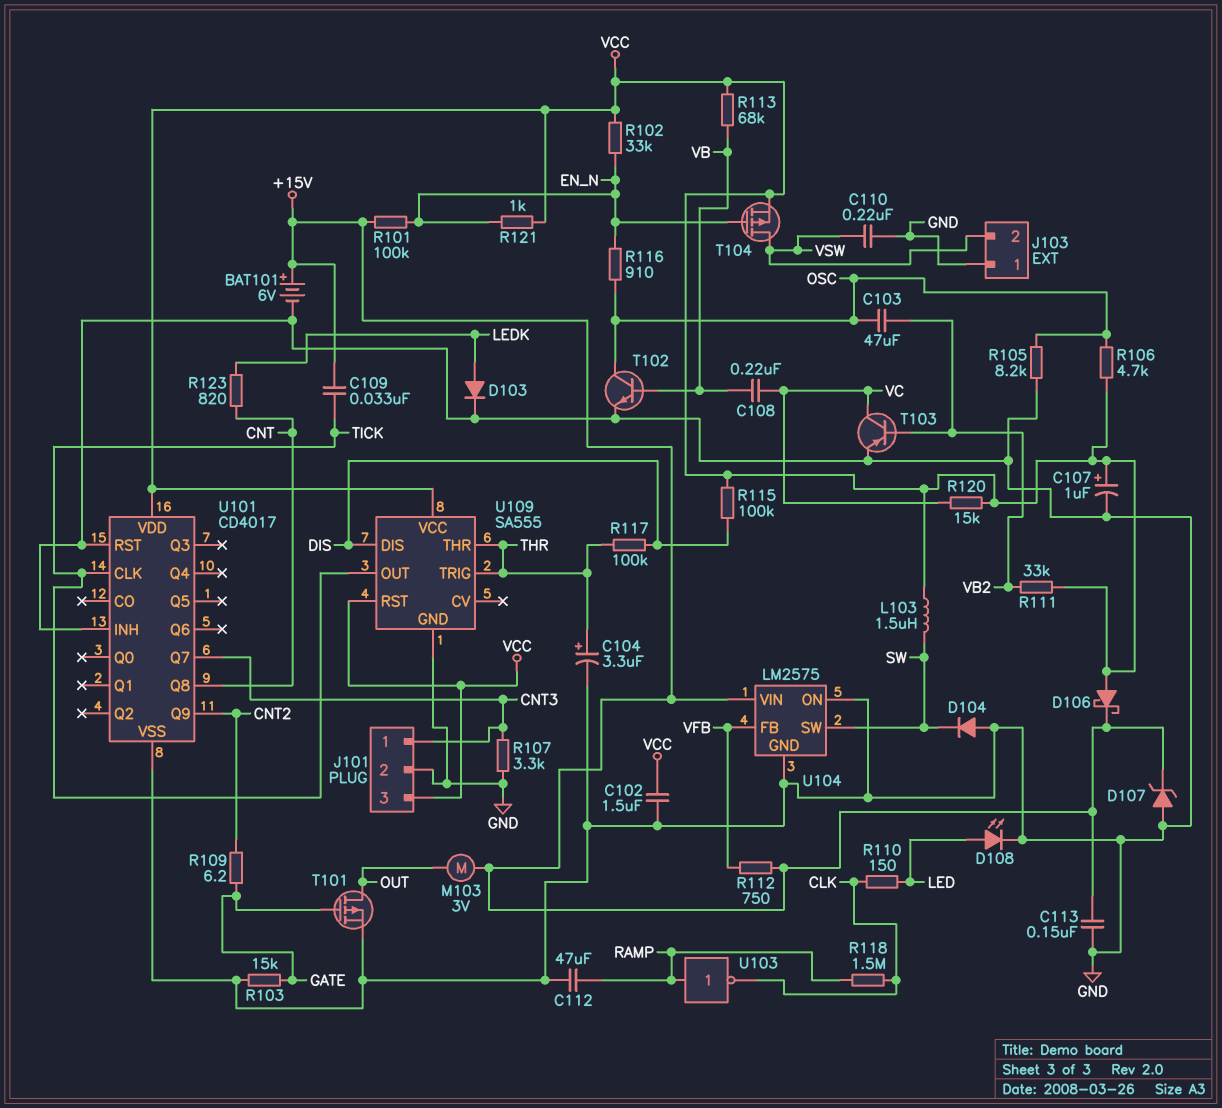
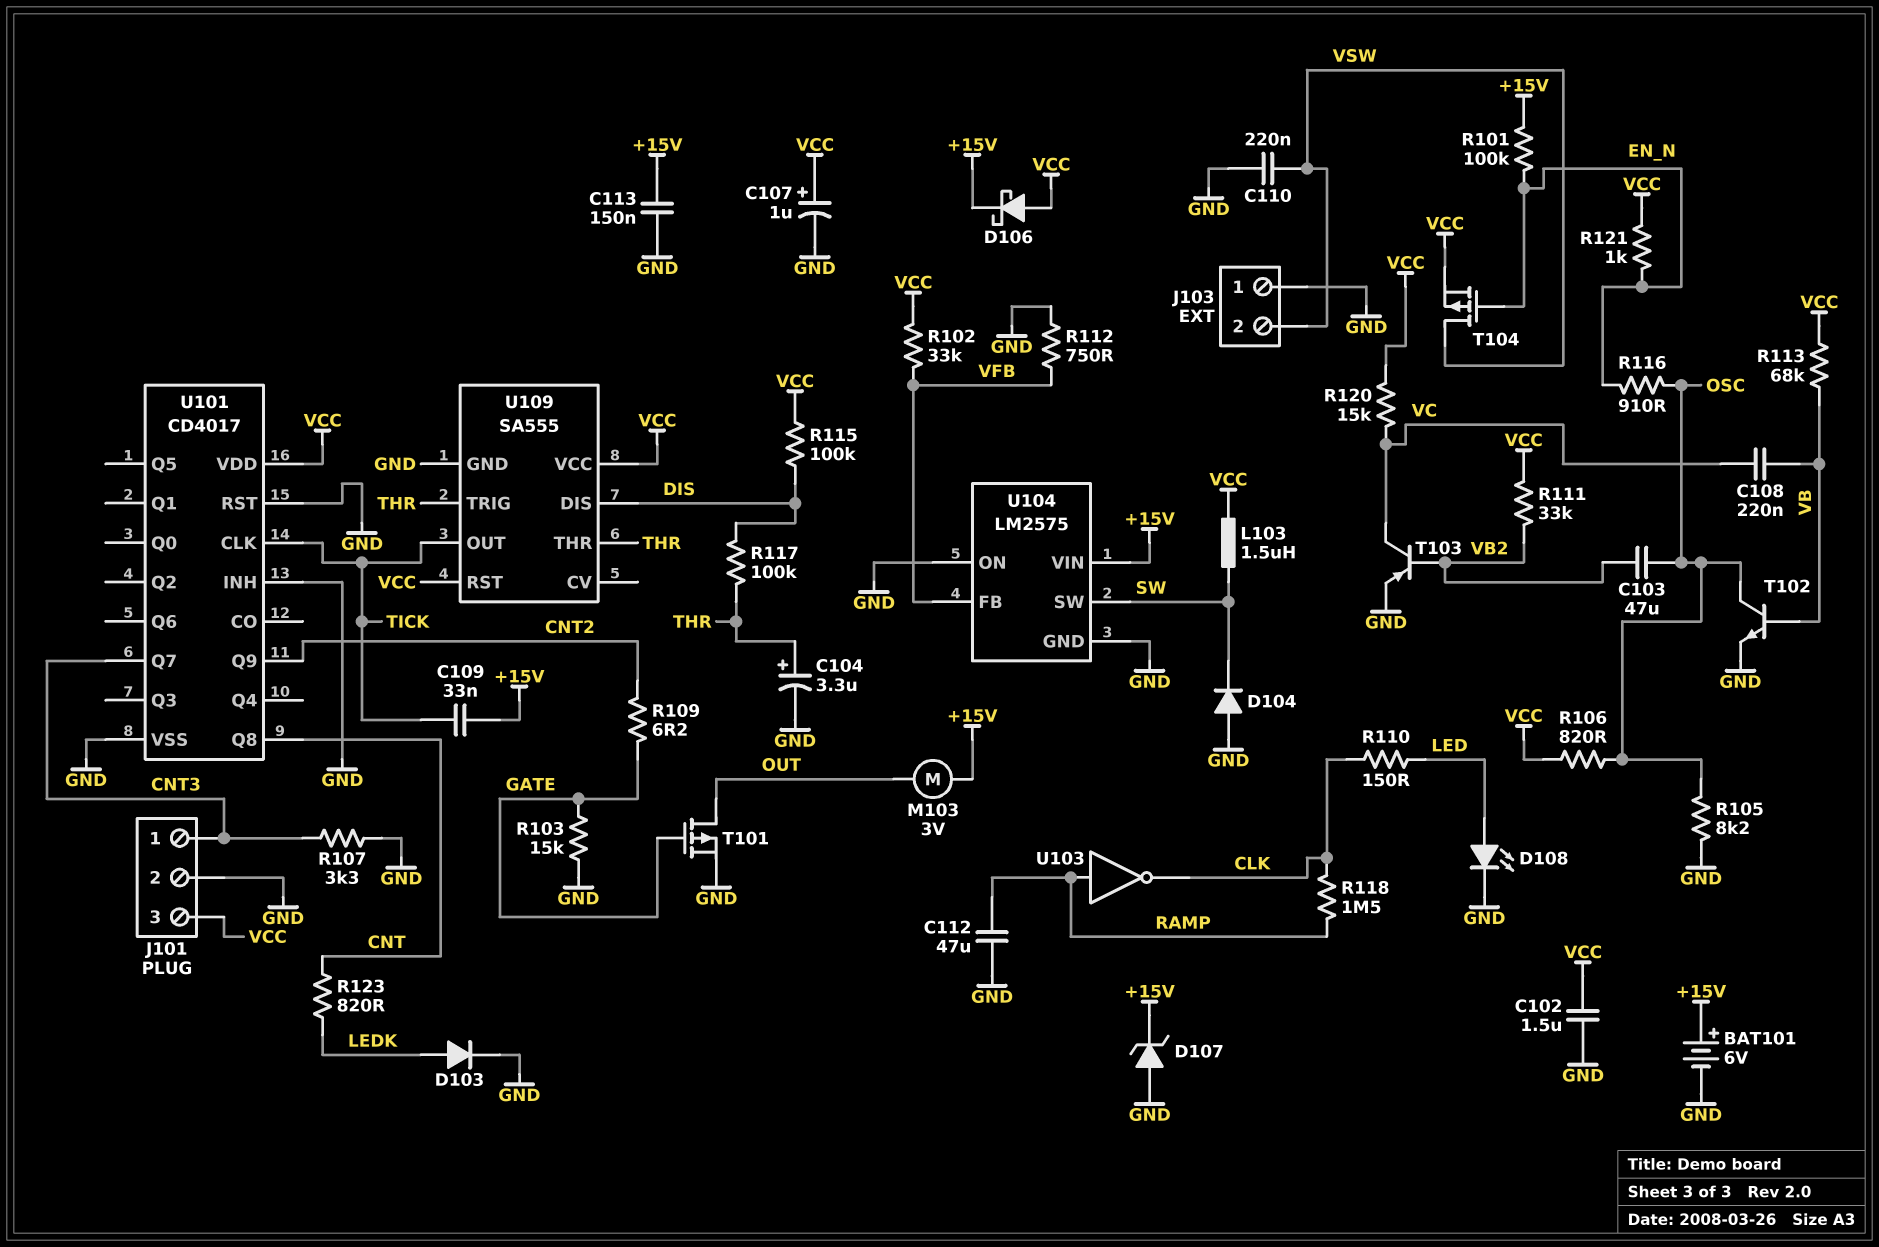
R102: 33k (EN_N, VCC) -> 33k (VCC, VFB)
R106: 4.7k (OSC, VCC) -> 820 (OSC, VCC)
R112: 750 (+15V, VFB) -> 750 (GND, VFB)

